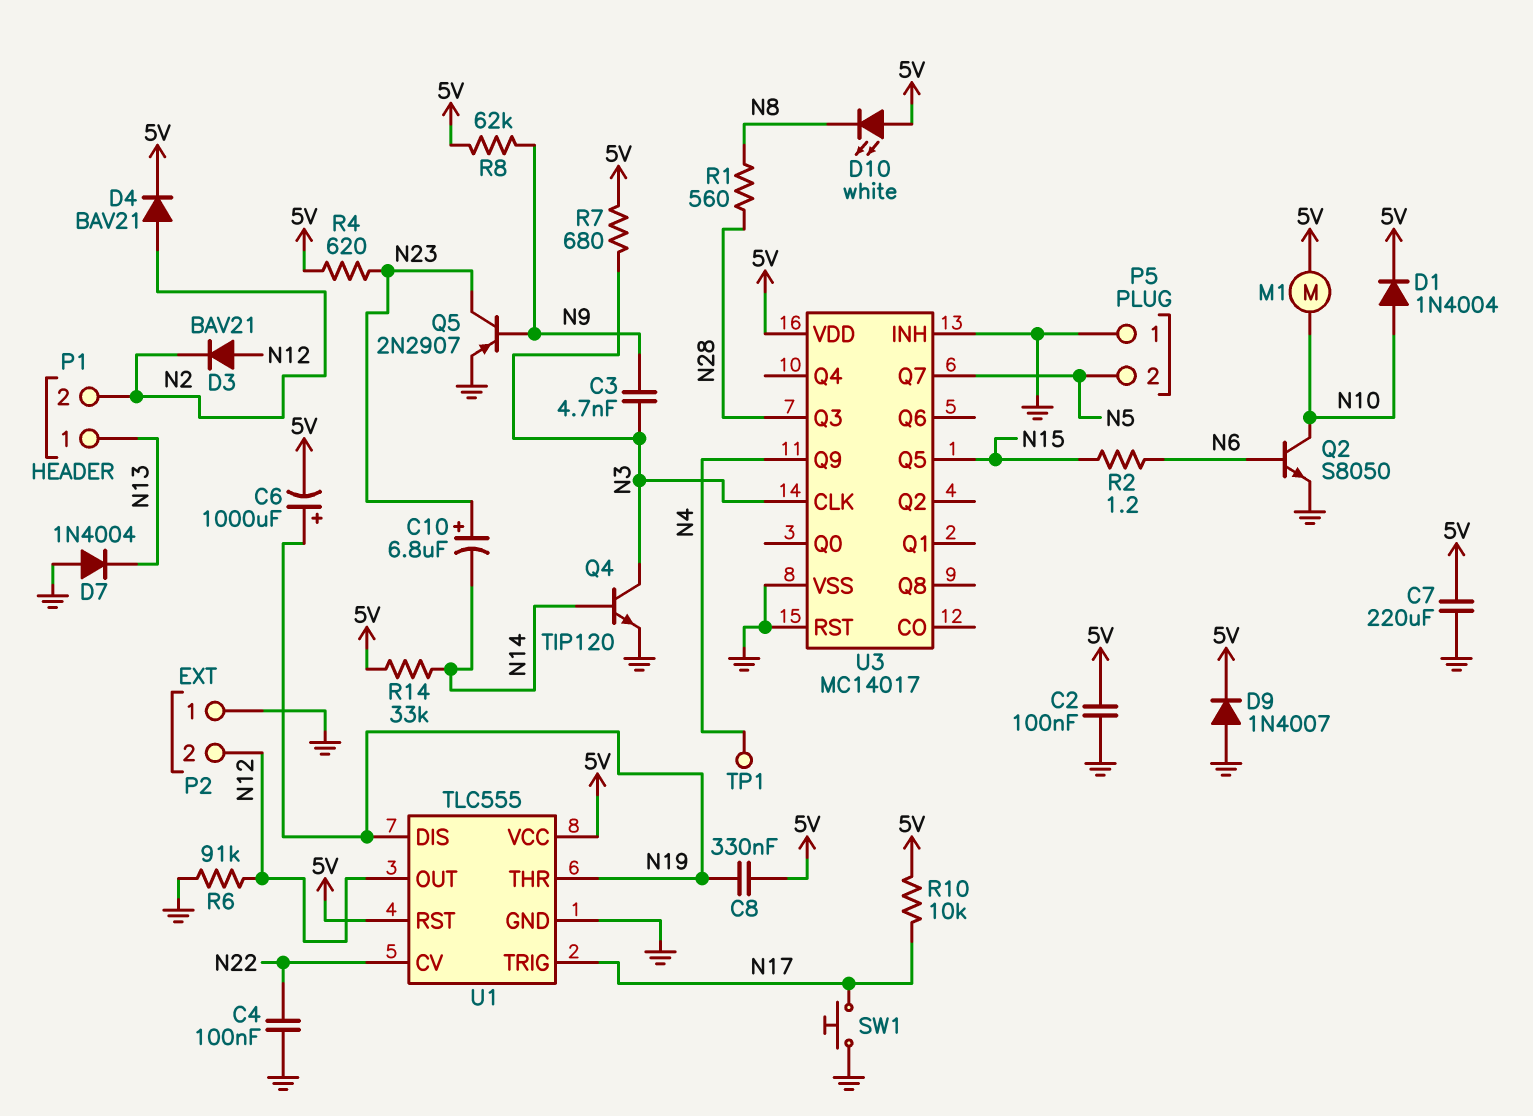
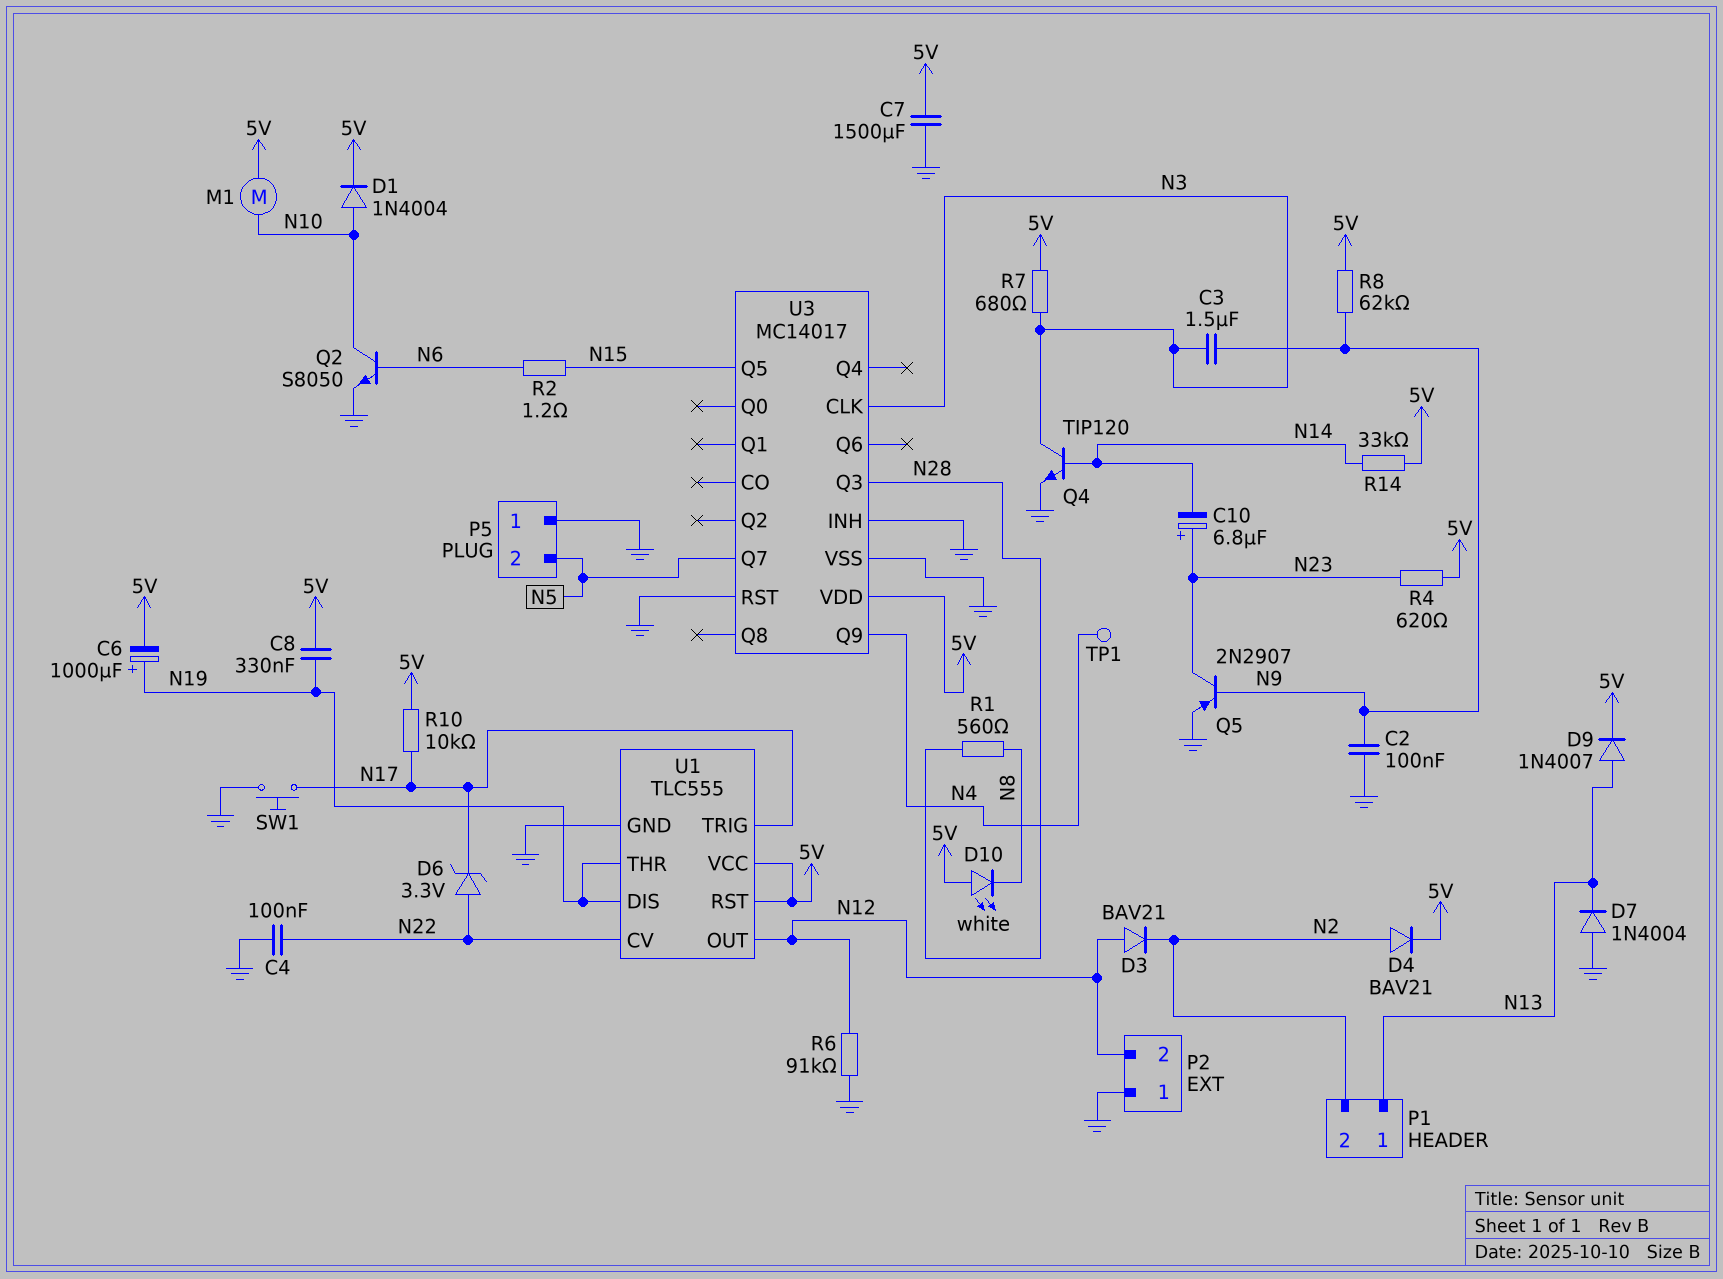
C2: 100nF (5V, GND) -> 100nF (GND, N9)
C3: 4.7nF (N3, N9) -> 1.5uF (N3, N9)
C7: 220uF (5V, GND) -> 1500uF (5V, GND)
D6: none -> zener 3.3V (A N22, K N17)
D9: diode 1N4007 (A GND, K 5V) -> diode 1N4007 (A N13, K 5V)

